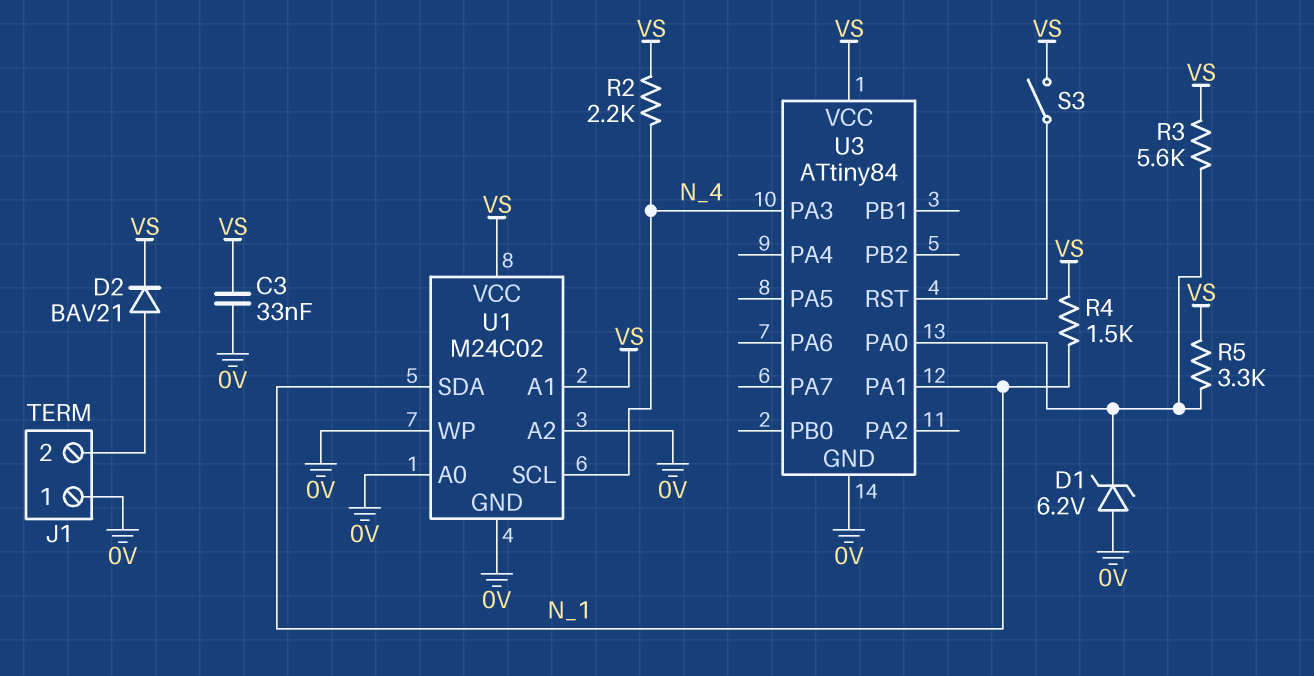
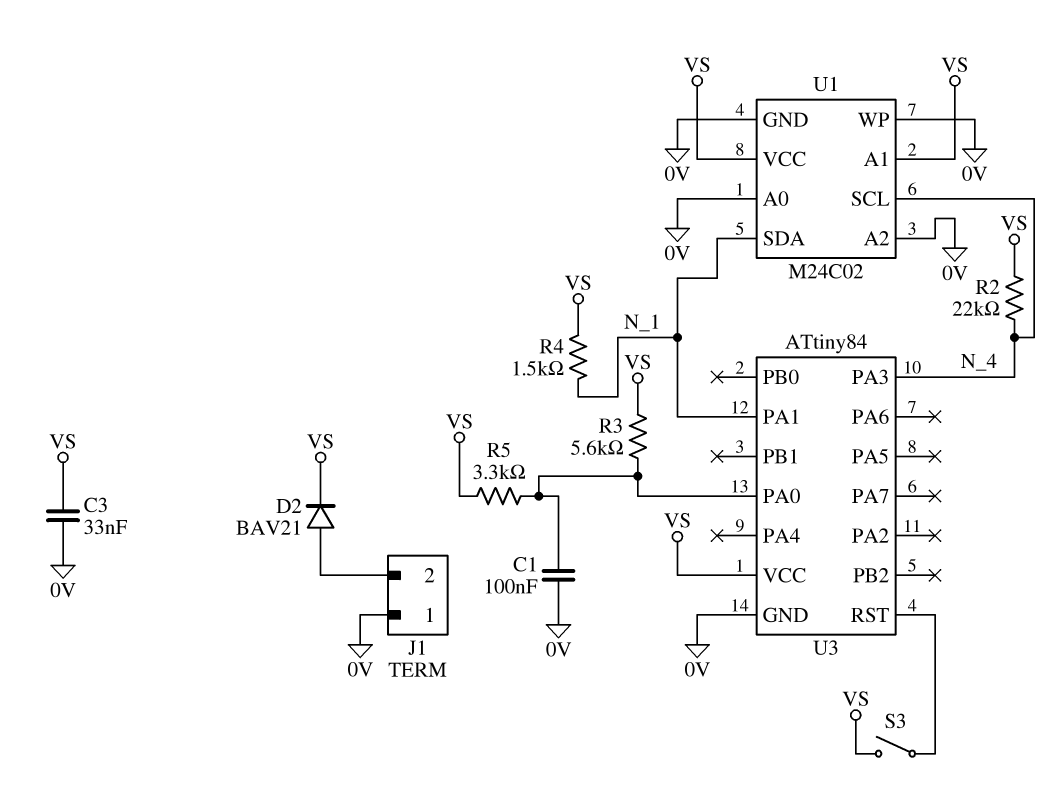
C1: none -> 100nF (0V, U3/PA0)
D1: zener 6.2V (A 0V, K U3/PA0) -> none
R2: 2.2k (N_4, VS) -> 22k (N_4, VS)

